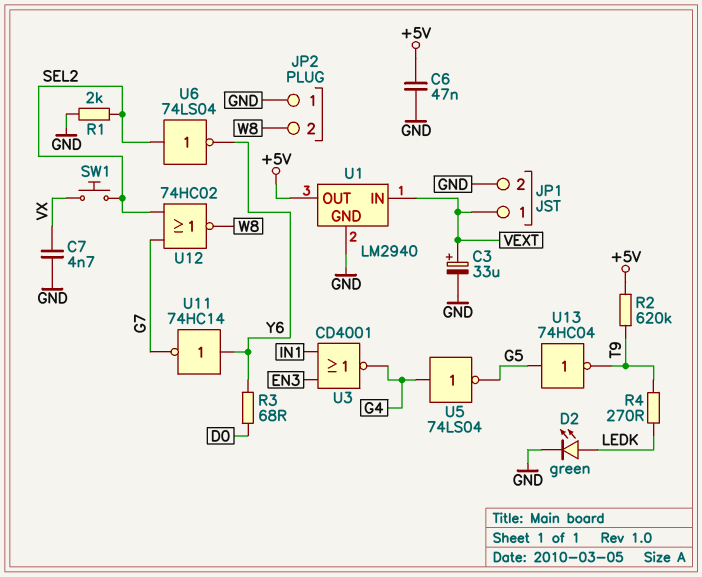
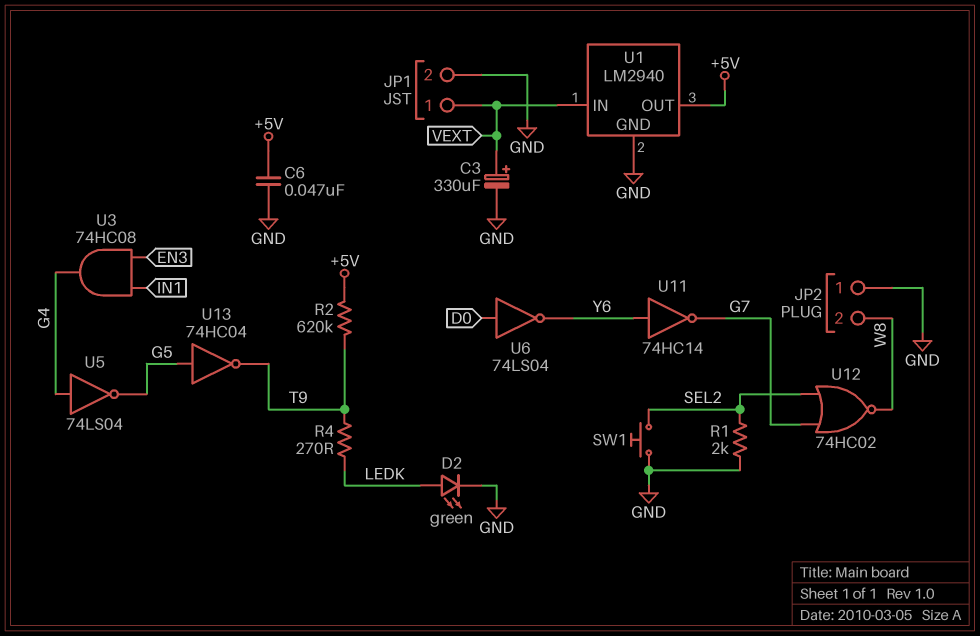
C3: 33uF (plus VEXT, minus GND) -> 330uF (plus VEXT, minus GND)
C7: 4.7nF (GND, VX) -> none
R3: 68 (D0, Y6) -> none
SW1: button (SEL2, VX) -> button (GND, SEL2)
U3: NOR CD4001 (in EN3, in IN1, out G4) -> AND 74HC08 (in EN3, in IN1, out G4)
U6: NOT 74LS04 (in SEL2, out Y6) -> NOT 74LS04 (in D0, out Y6)

